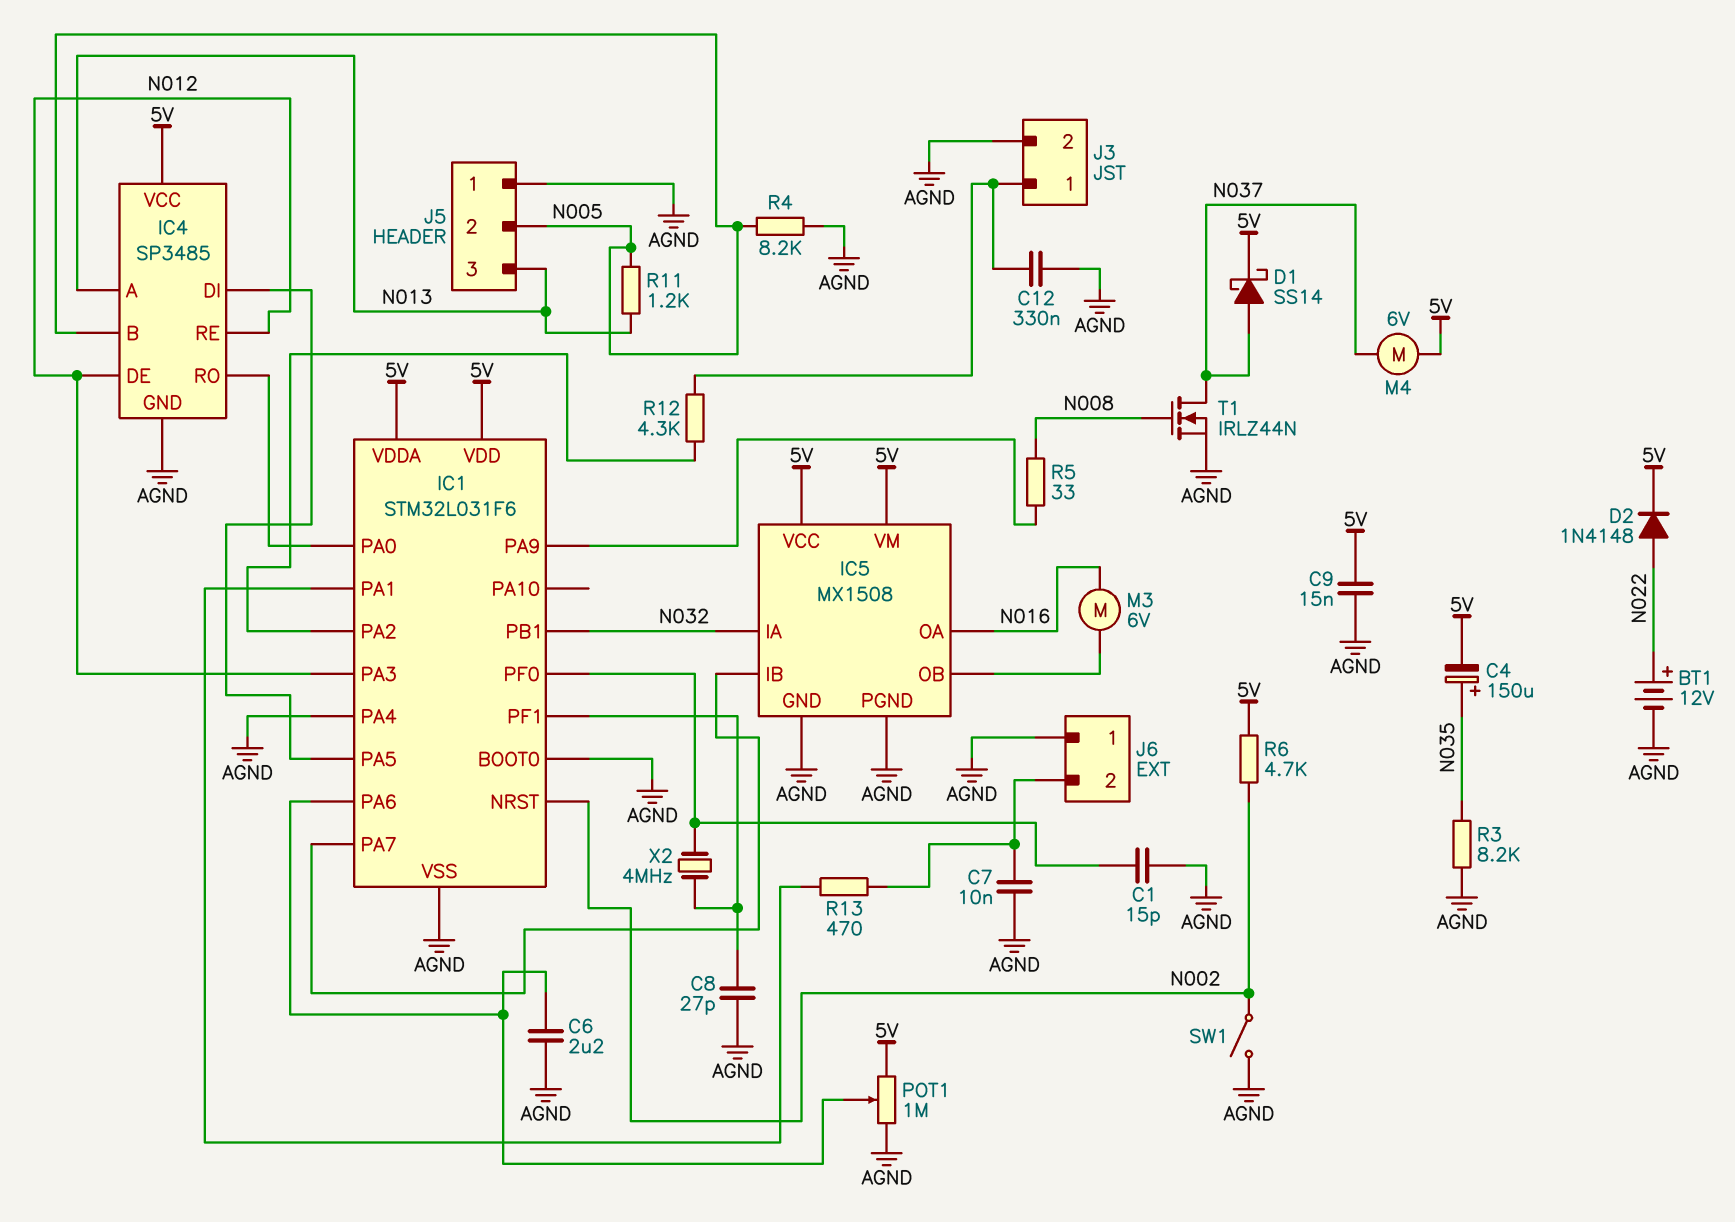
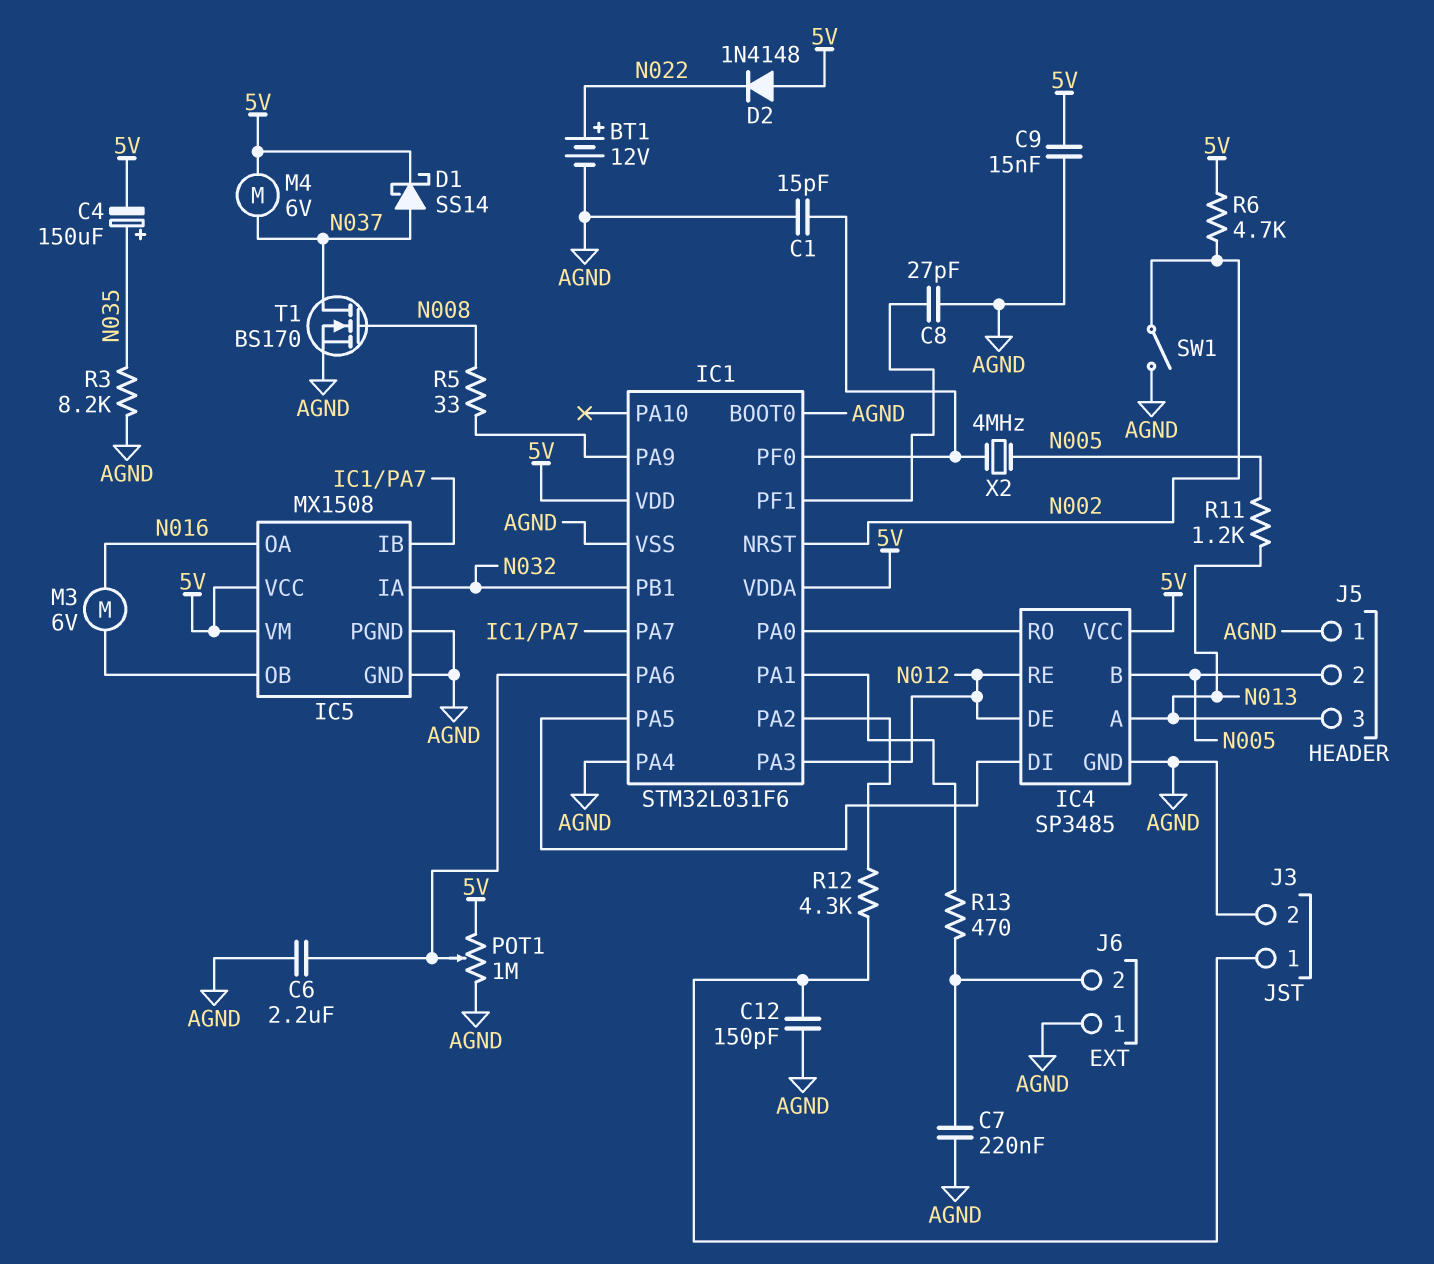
C7: 10nF (AGND, J6/2) -> 220nF (AGND, J6/2)
C12: 330nF (AGND, J3/1) -> 150pF (AGND, J3/1)
D2: diode 1N4148 (A N022, K 5V) -> diode 1N4148 (A 5V, K N022)
R4: 8.2k (AGND, N005) -> none
T1: NMOS IRLZ44N (G N008, D N037, S AGND) -> NMOS BS170 (G N008, D N037, S AGND)
X2: 4MHz (IC1/PF0, IC1/PF1) -> 4MHz (IC1/PF0, N005)

